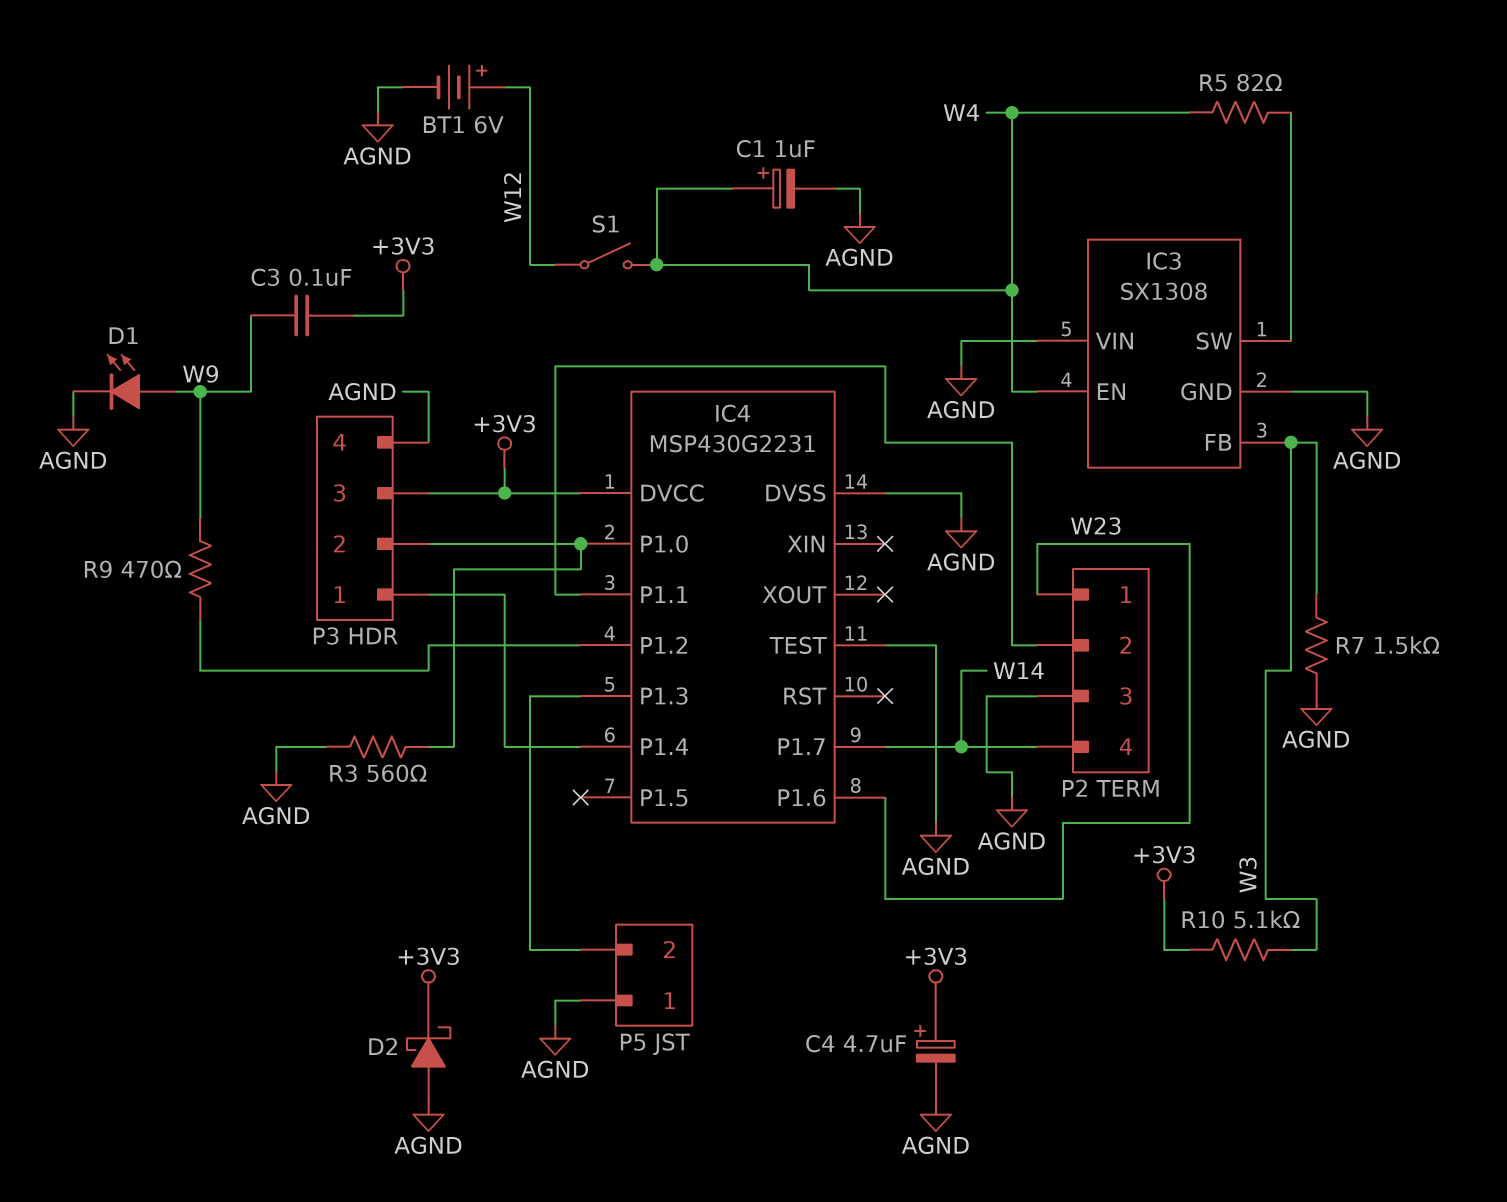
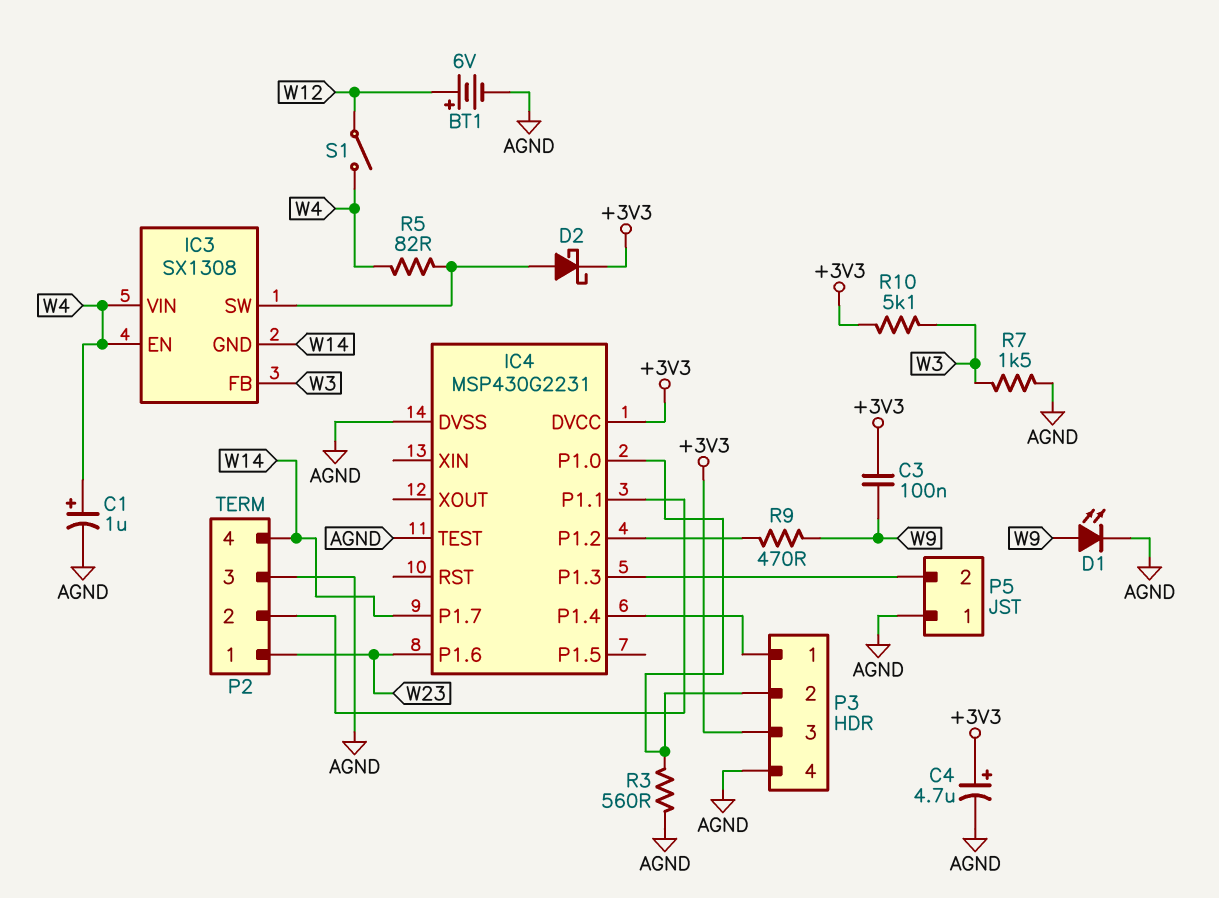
D2: schottky (A AGND, K +3V3) -> schottky (A IC3/SW, K +3V3)
IC3 pin GND: AGND -> W14
IC3 pin VIN: AGND -> W4

